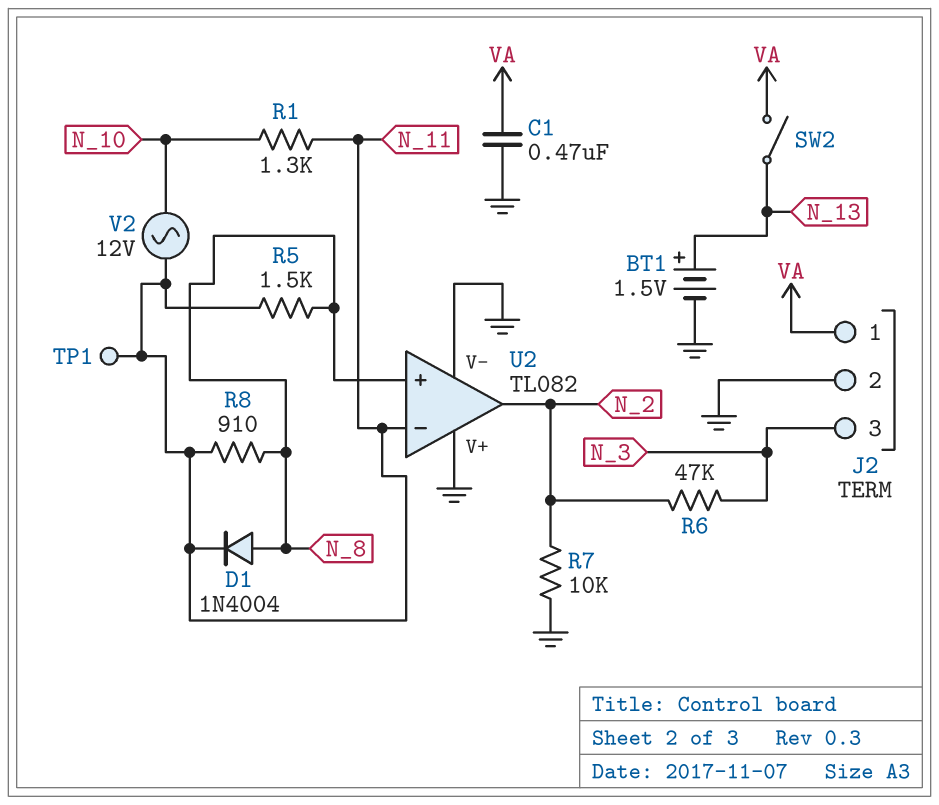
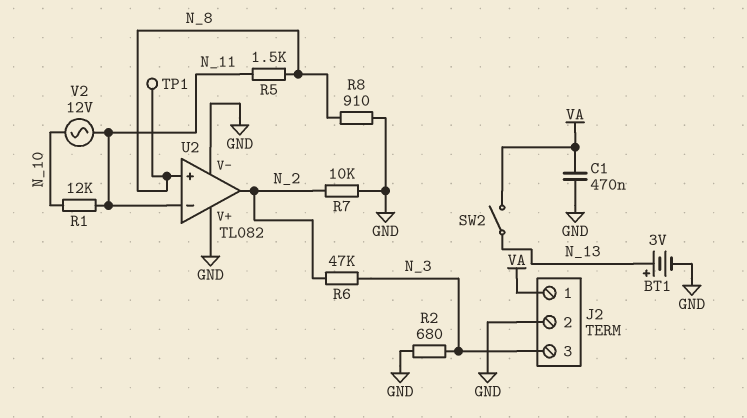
BT1: 1.5V (plus N_13, minus GND) -> 3V (plus N_13, minus GND)
D1: diode 1N4004 (A N_8, K N_11) -> none
R1: 1.3k (N_10, N_11) -> 12k (N_10, N_11)
R2: none -> 680 (GND, N_3)
R8: 910 (N_8, N_11) -> 910 (GND, N_8)
TP1: test point (N_11) -> test point (N_8)

